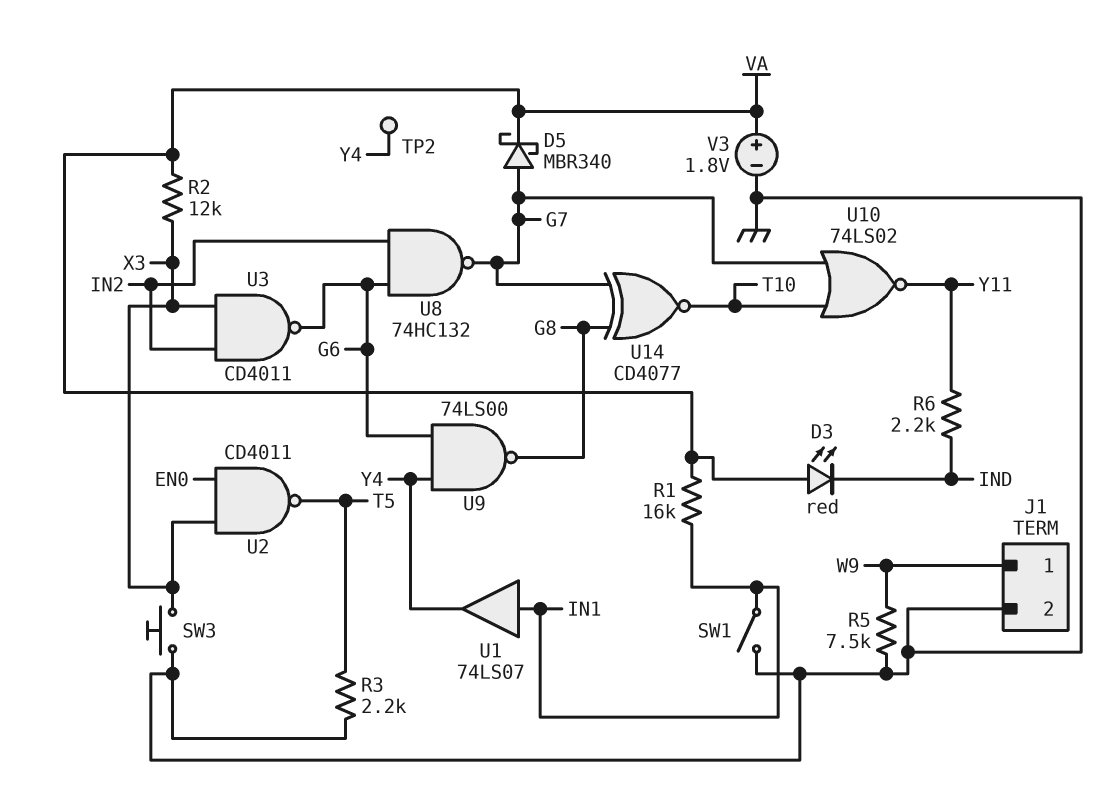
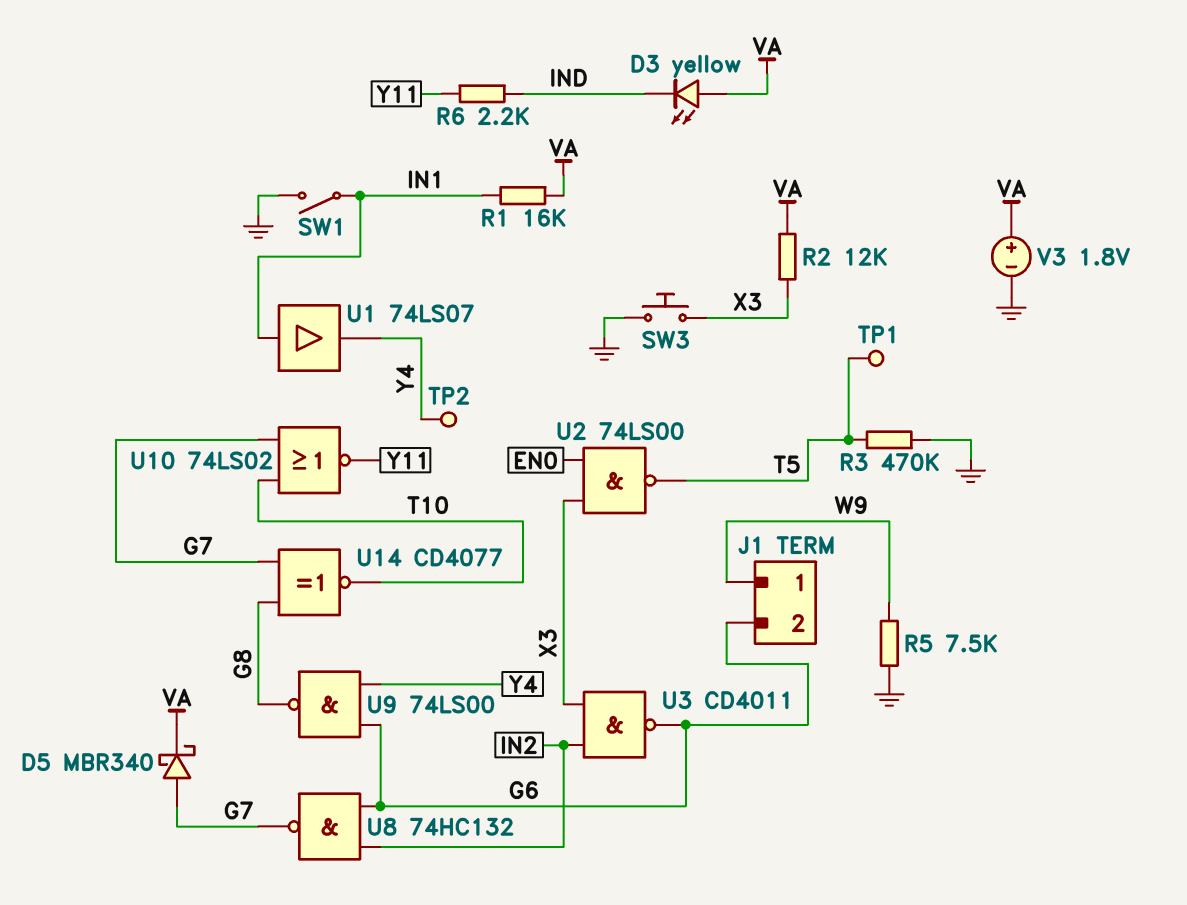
D3: LED red (A VA, K IND) -> LED yellow (A VA, K IND)
J1 pin 2: GND -> G6
R3: 2.2k (GND, T5) -> 470k (GND, T5)
TP1: none -> test point (T5)
U2: NAND CD4011 (in EN0, in X3, out T5) -> NAND 74LS00 (in EN0, in X3, out T5)

